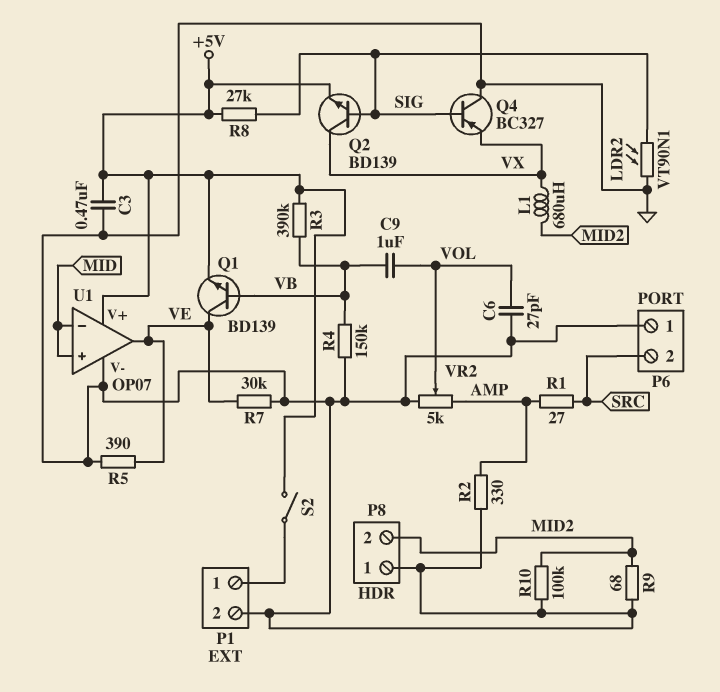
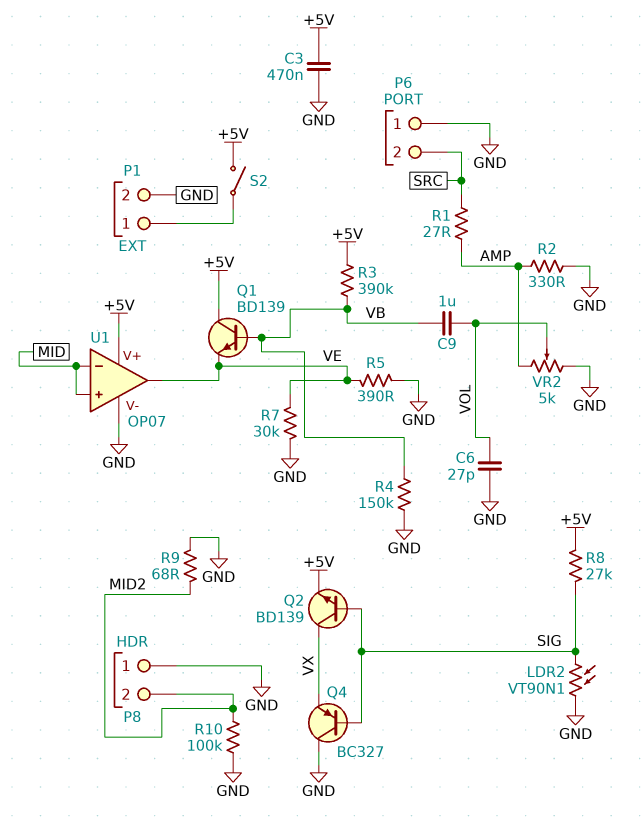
L1: 680uH (MID2, VX) -> none
Q1: NPN BD139 (B VB, C VE, E +5V) -> NPN BD139 (B VB, C +5V, E VE)

